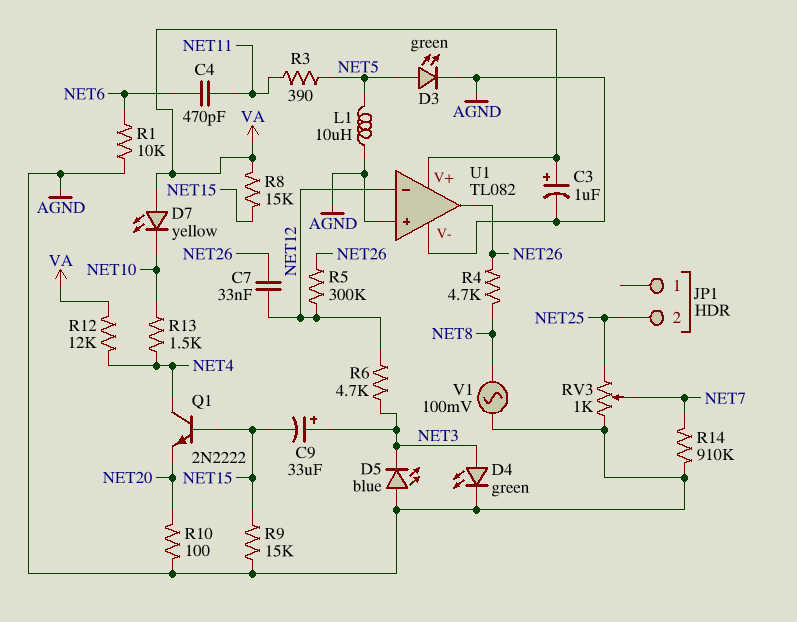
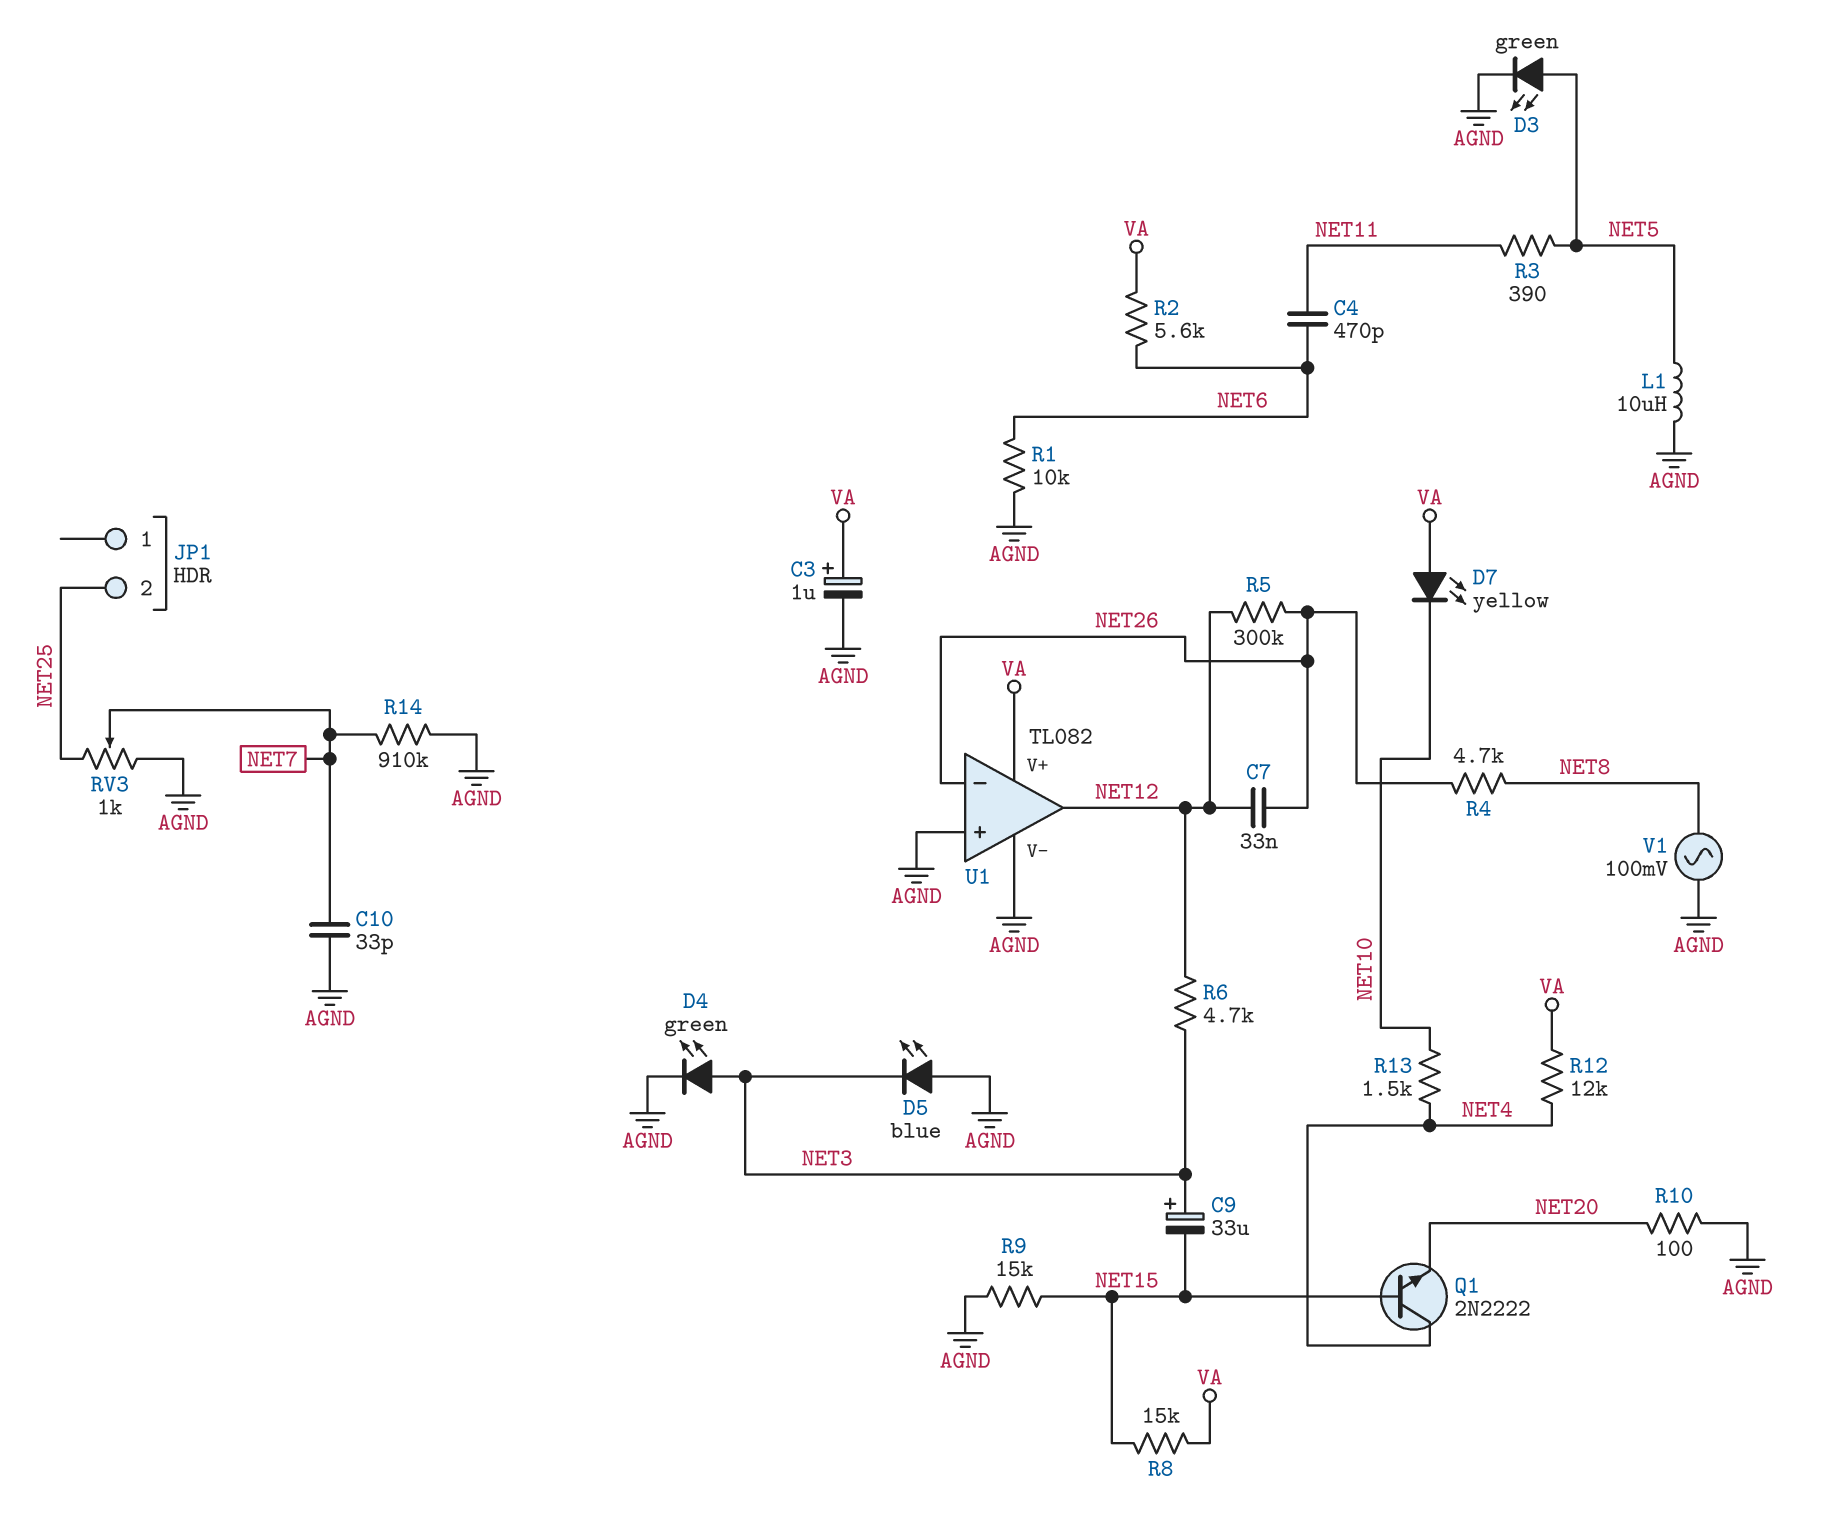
C10: none -> 33pF (AGND, NET7)
R2: none -> 5.6k (NET6, VA)
U1 pin in-: NET12 -> NET26
U1 pin out: NET26 -> NET12

